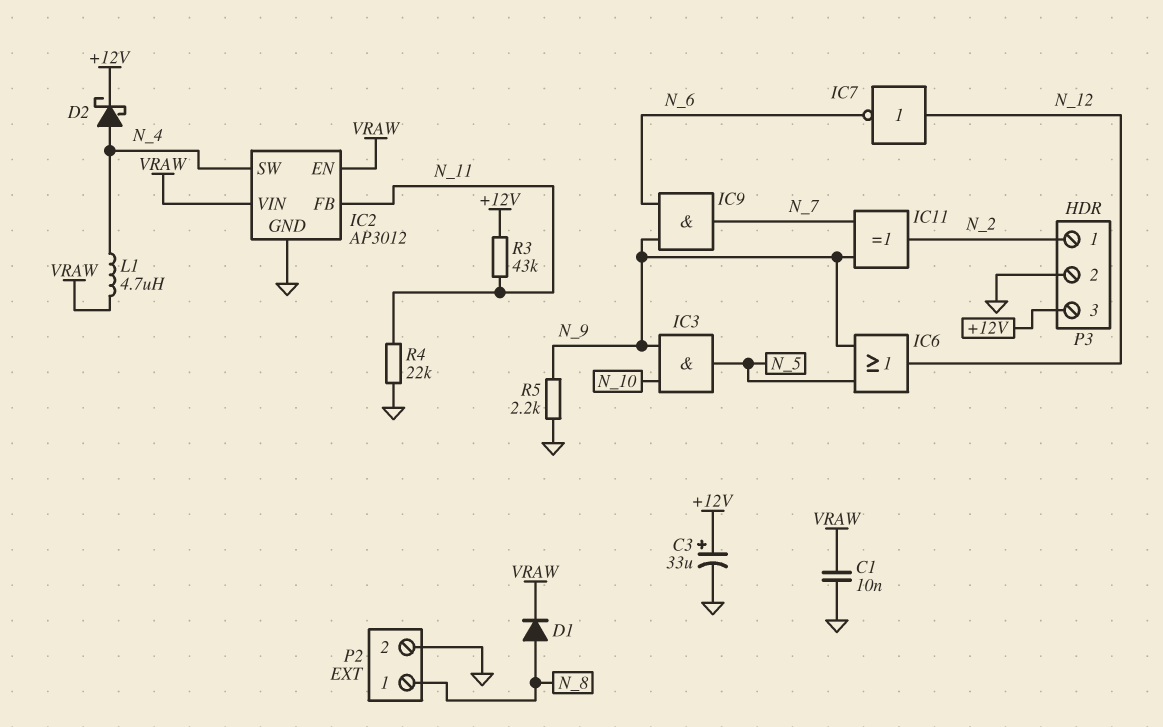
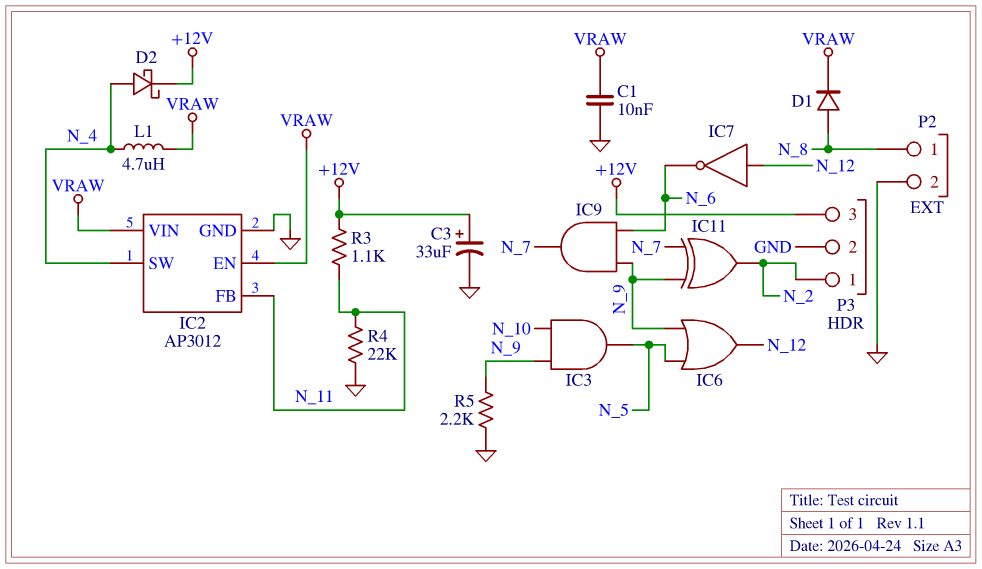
R3: 43k (+12V, N_11) -> 1.1k (+12V, N_11)

